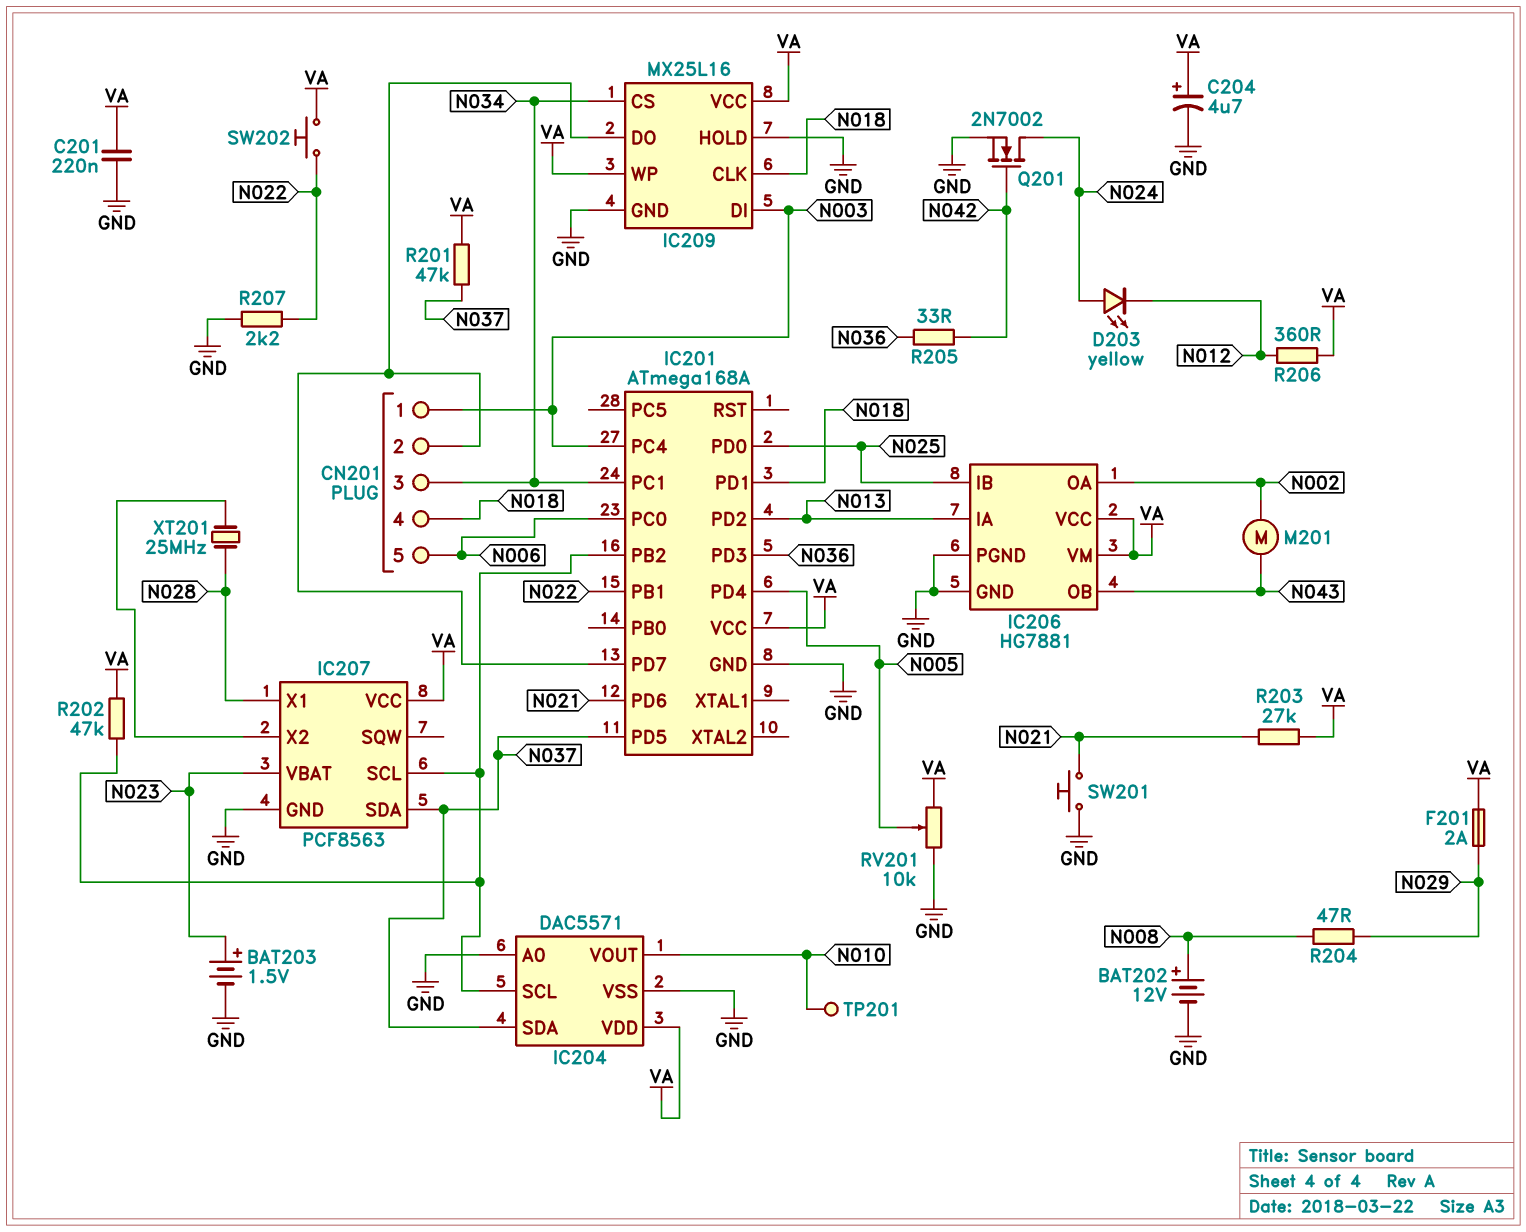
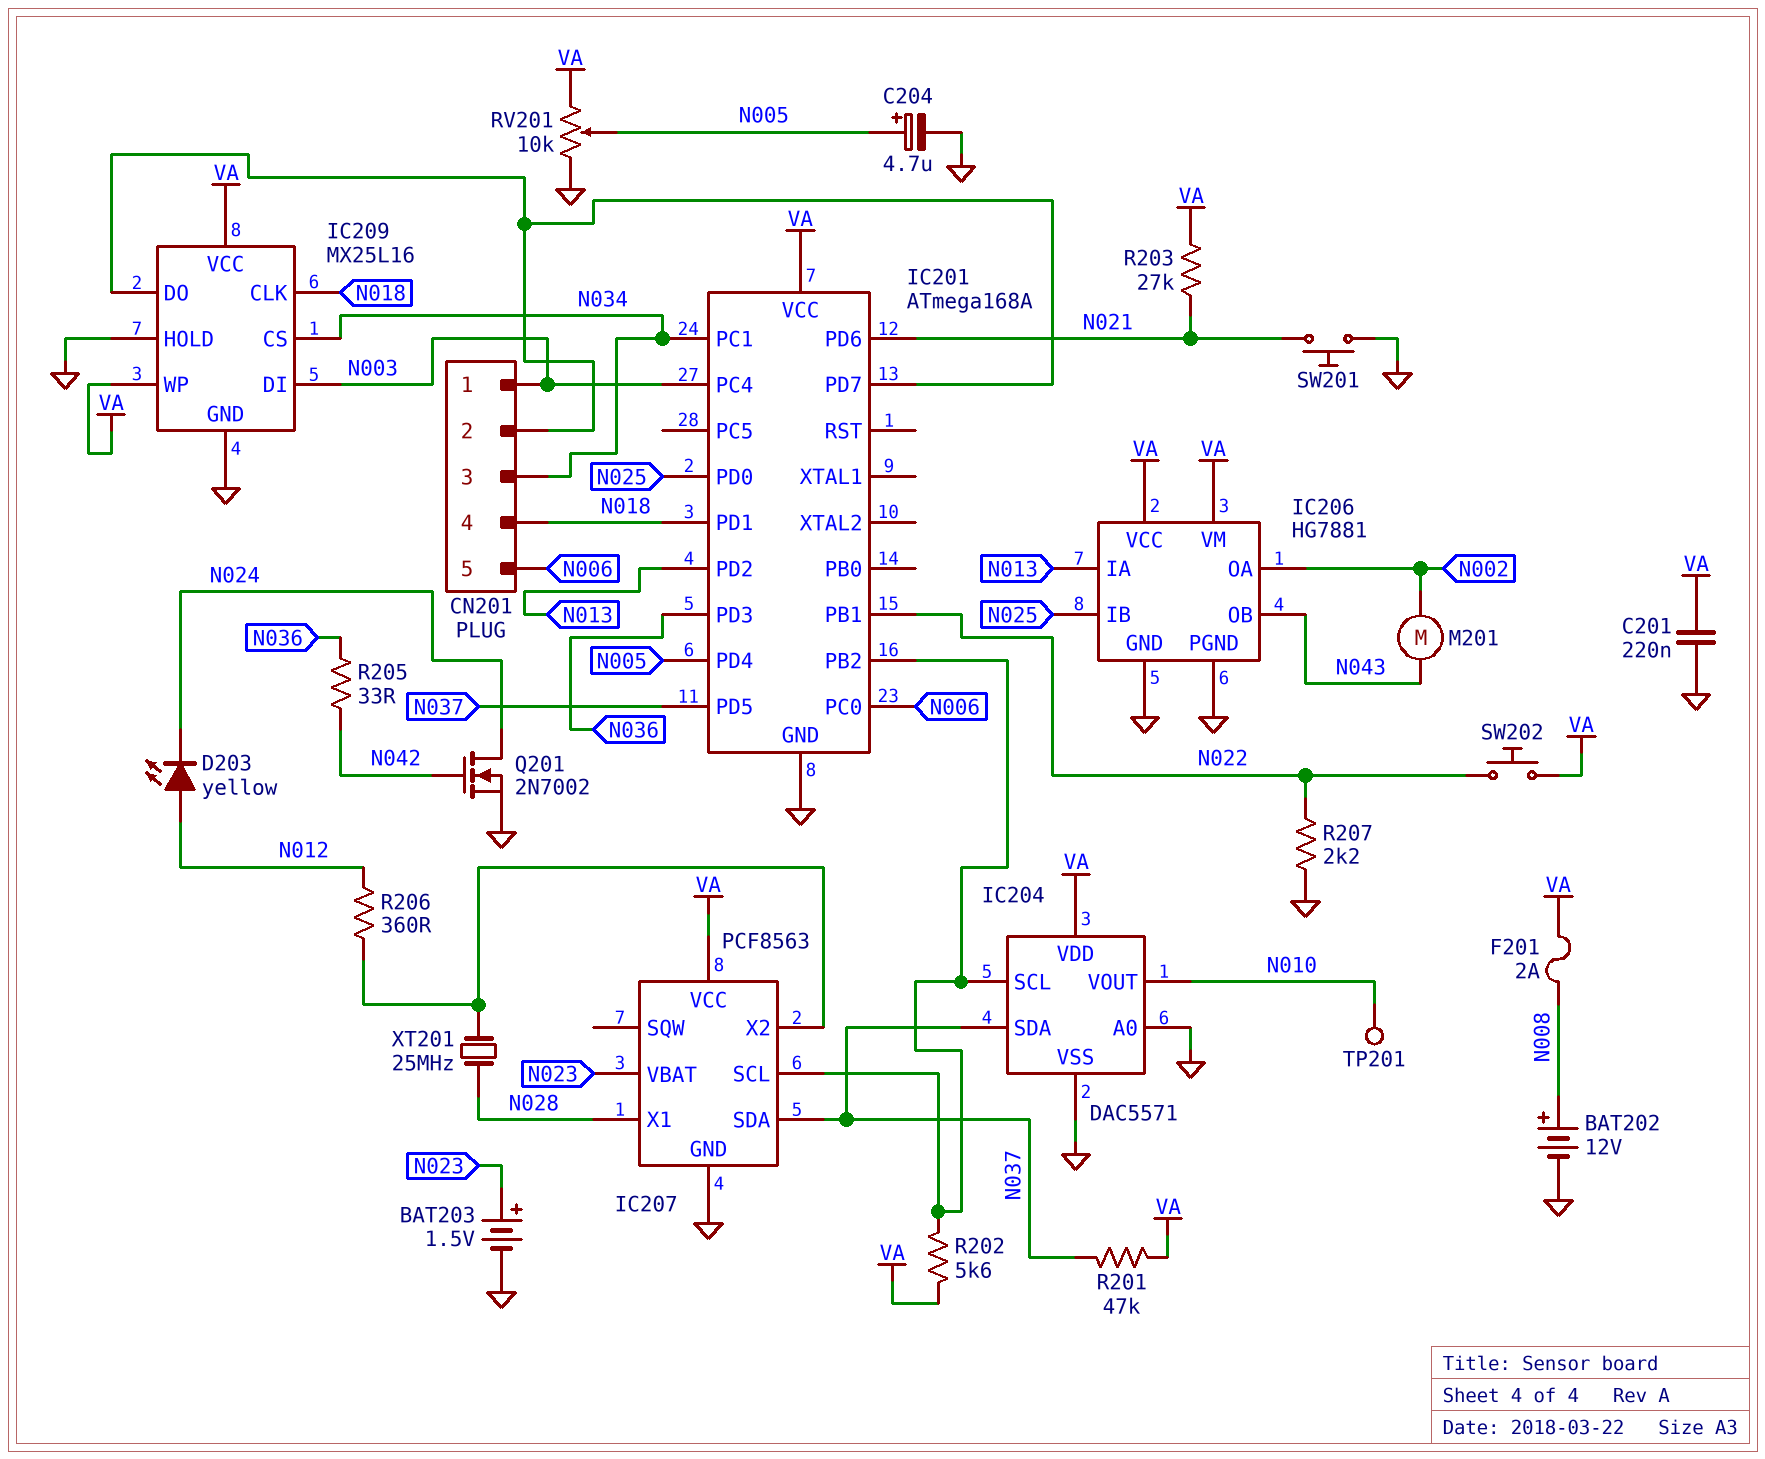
C204: 4.7uF (plus VA, minus GND) -> 4.7uF (plus N005, minus GND)
D203: LED yellow (A N024, K N012) -> LED yellow (A N012, K N024)
F201: 2A (N029, VA) -> 2A (N008, VA)
R202: 47k (IC201/PB2, VA) -> 5.6k (IC201/PB2, VA)
R204: 47 (N008, N029) -> none
R206: 360 (N012, VA) -> 360 (IC207/X2, N012)

